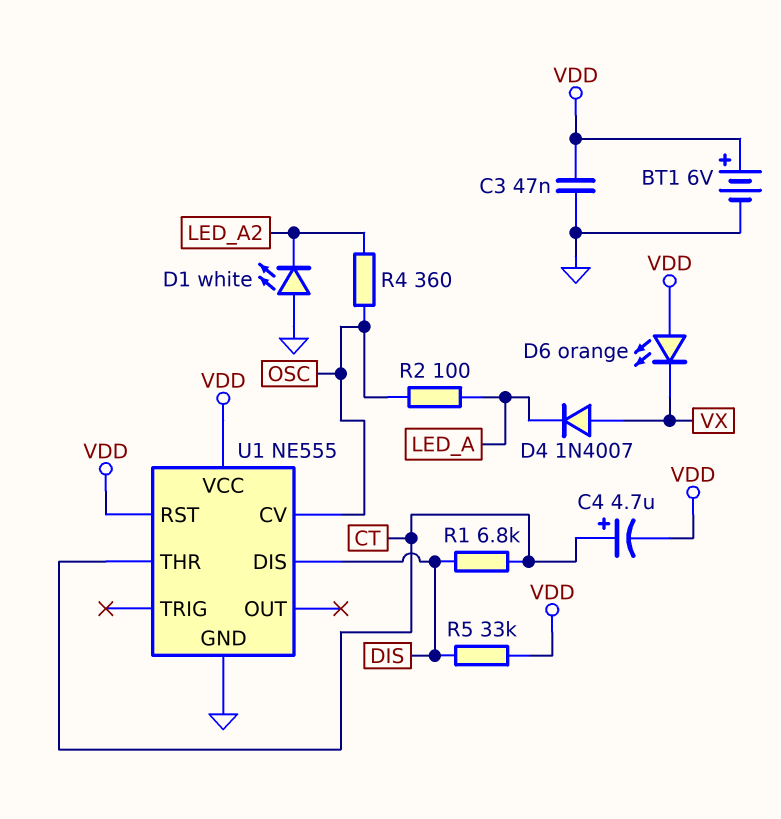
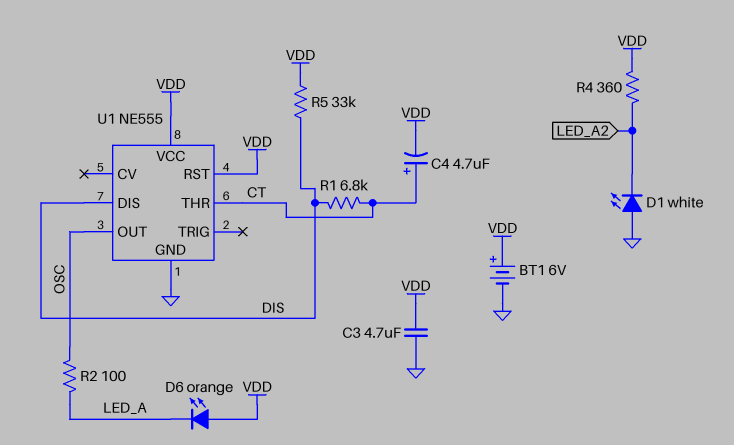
C3: 47nF (GND, VDD) -> 4.7uF (GND, VDD)
D4: diode 1N4007 (A VX, K LED_A) -> none
D6: LED orange (A VDD, K VX) -> LED orange (A VDD, K LED_A)
R4: 360 (LED_A2, OSC) -> 360 (LED_A2, VDD)
U1 pin CV: OSC -> none
U1 pin OUT: none -> OSC

